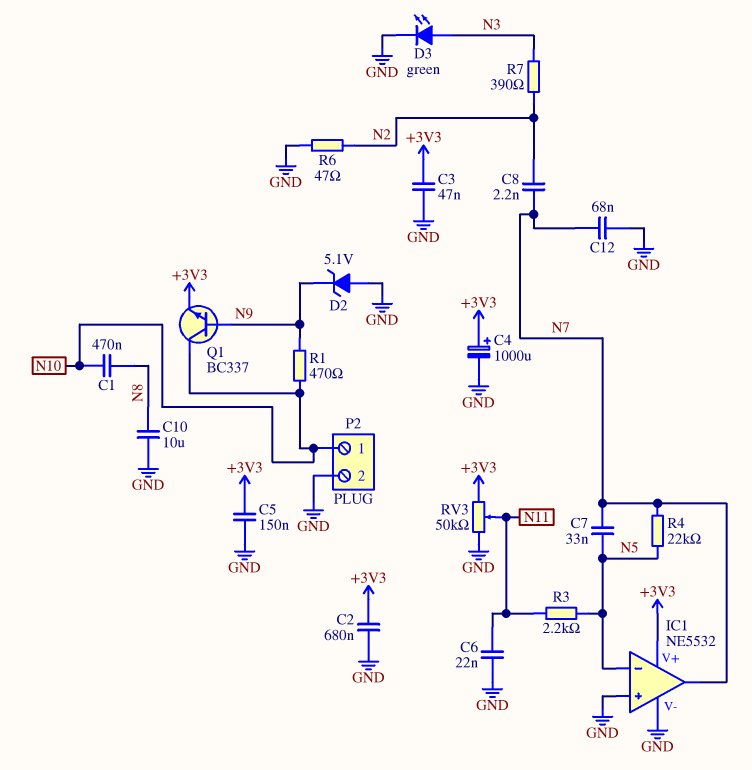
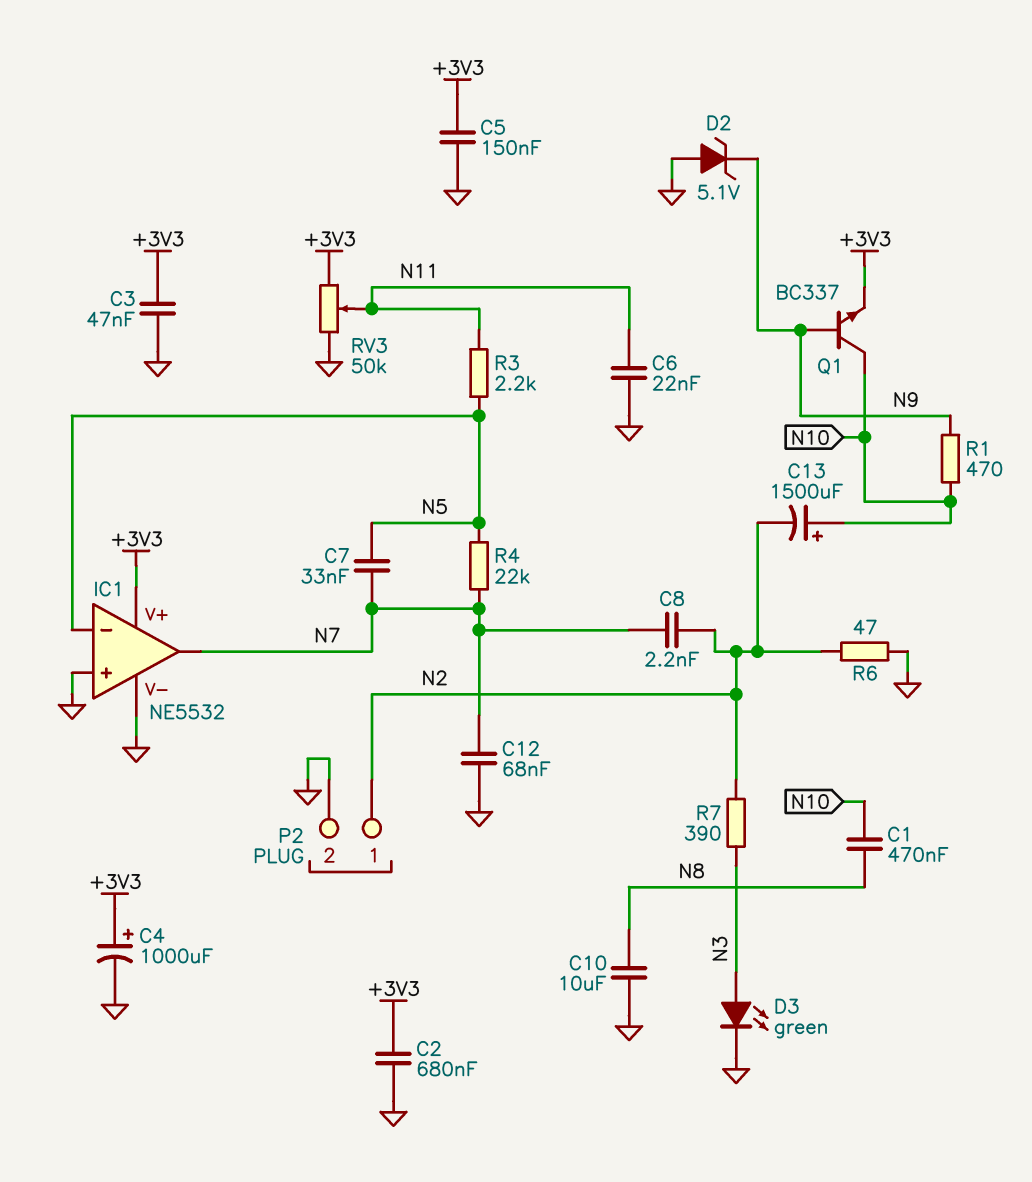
C13: none -> 1500uF (plus N10, minus N2)
P2 pin 1: N10 -> N2

